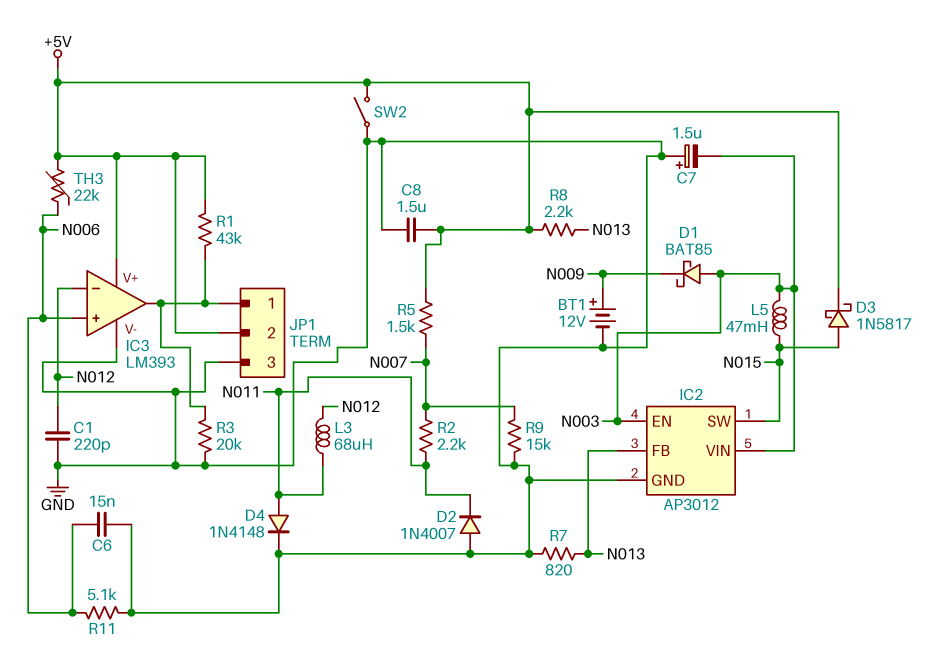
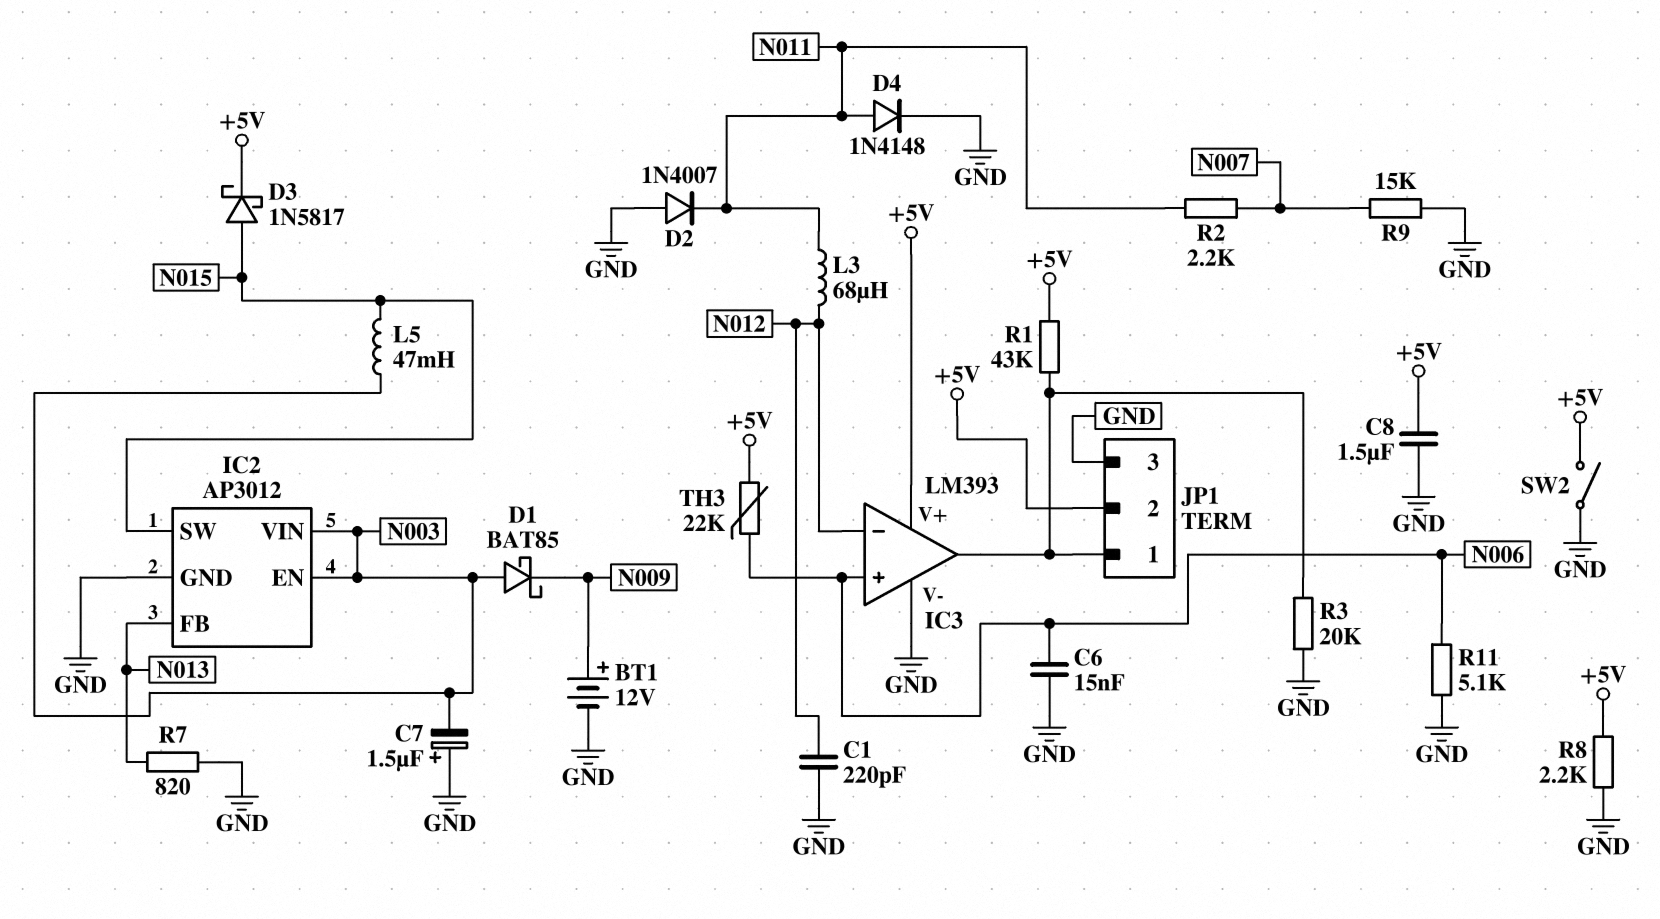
R5: 1.5k (+5V, N007) -> none
R8: 2.2k (+5V, N013) -> 2.2k (+5V, GND)

